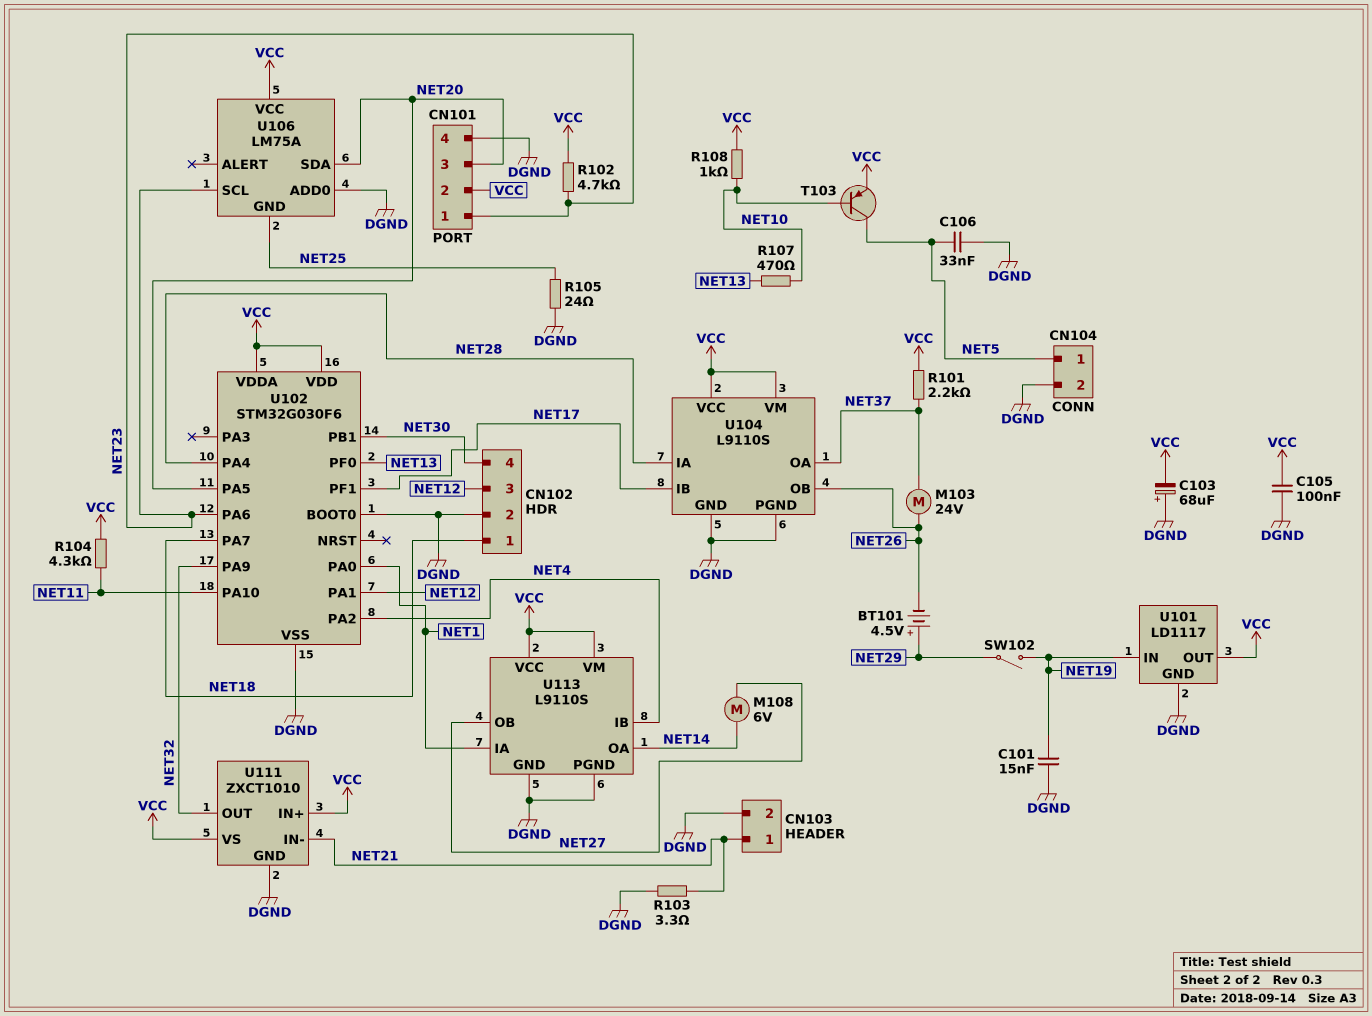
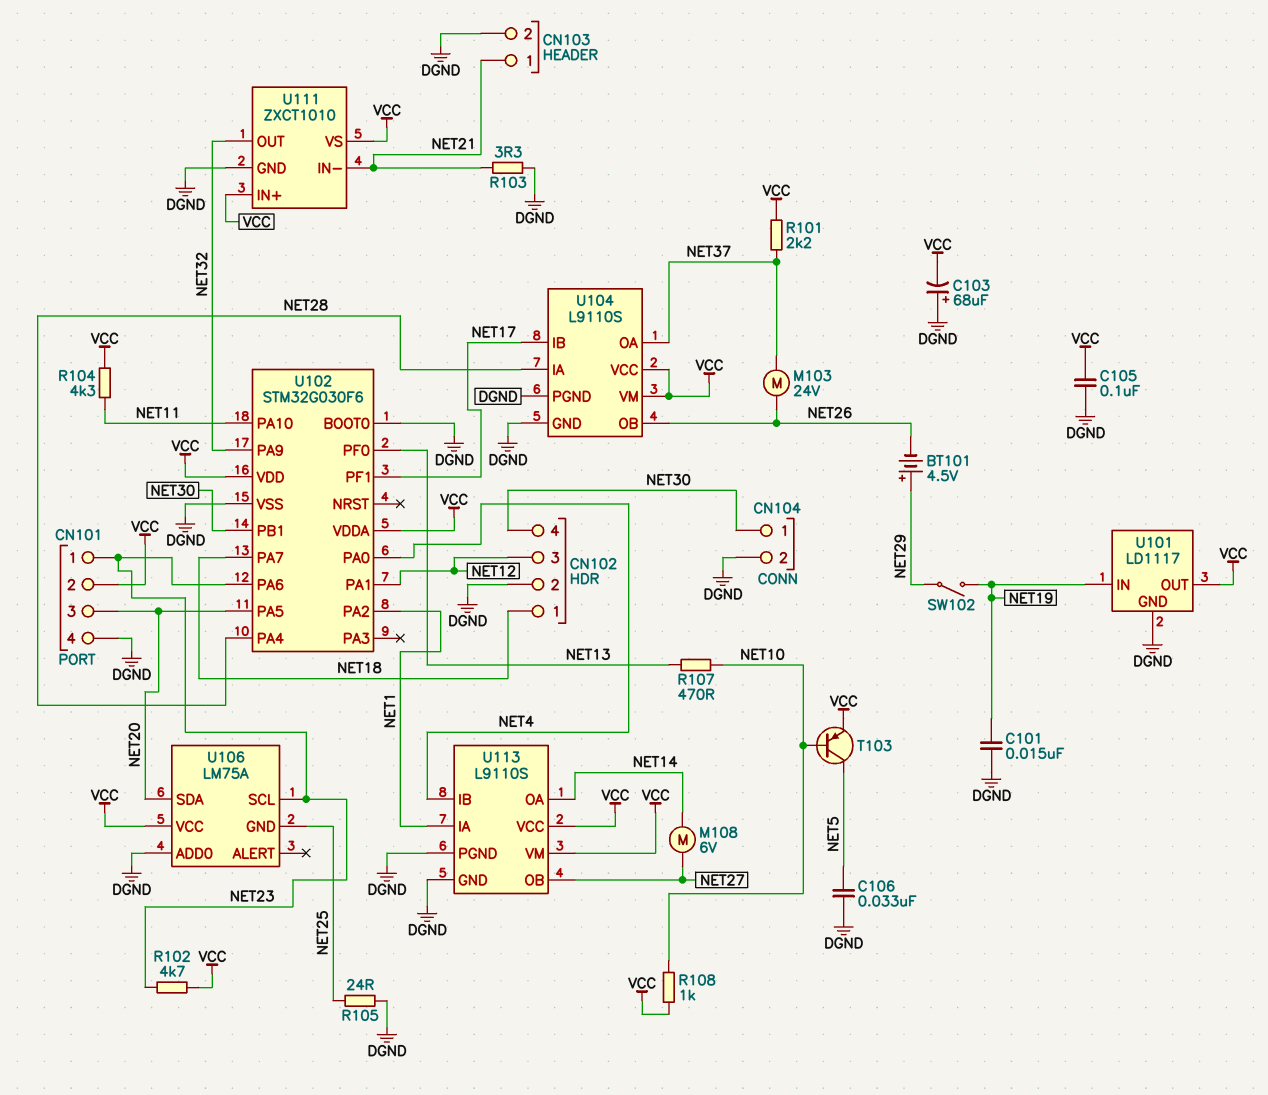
CN104 pin 1: NET5 -> NET30
U102 pin PA0: NET1 -> NET4
U102 pin PA2: NET4 -> NET1

